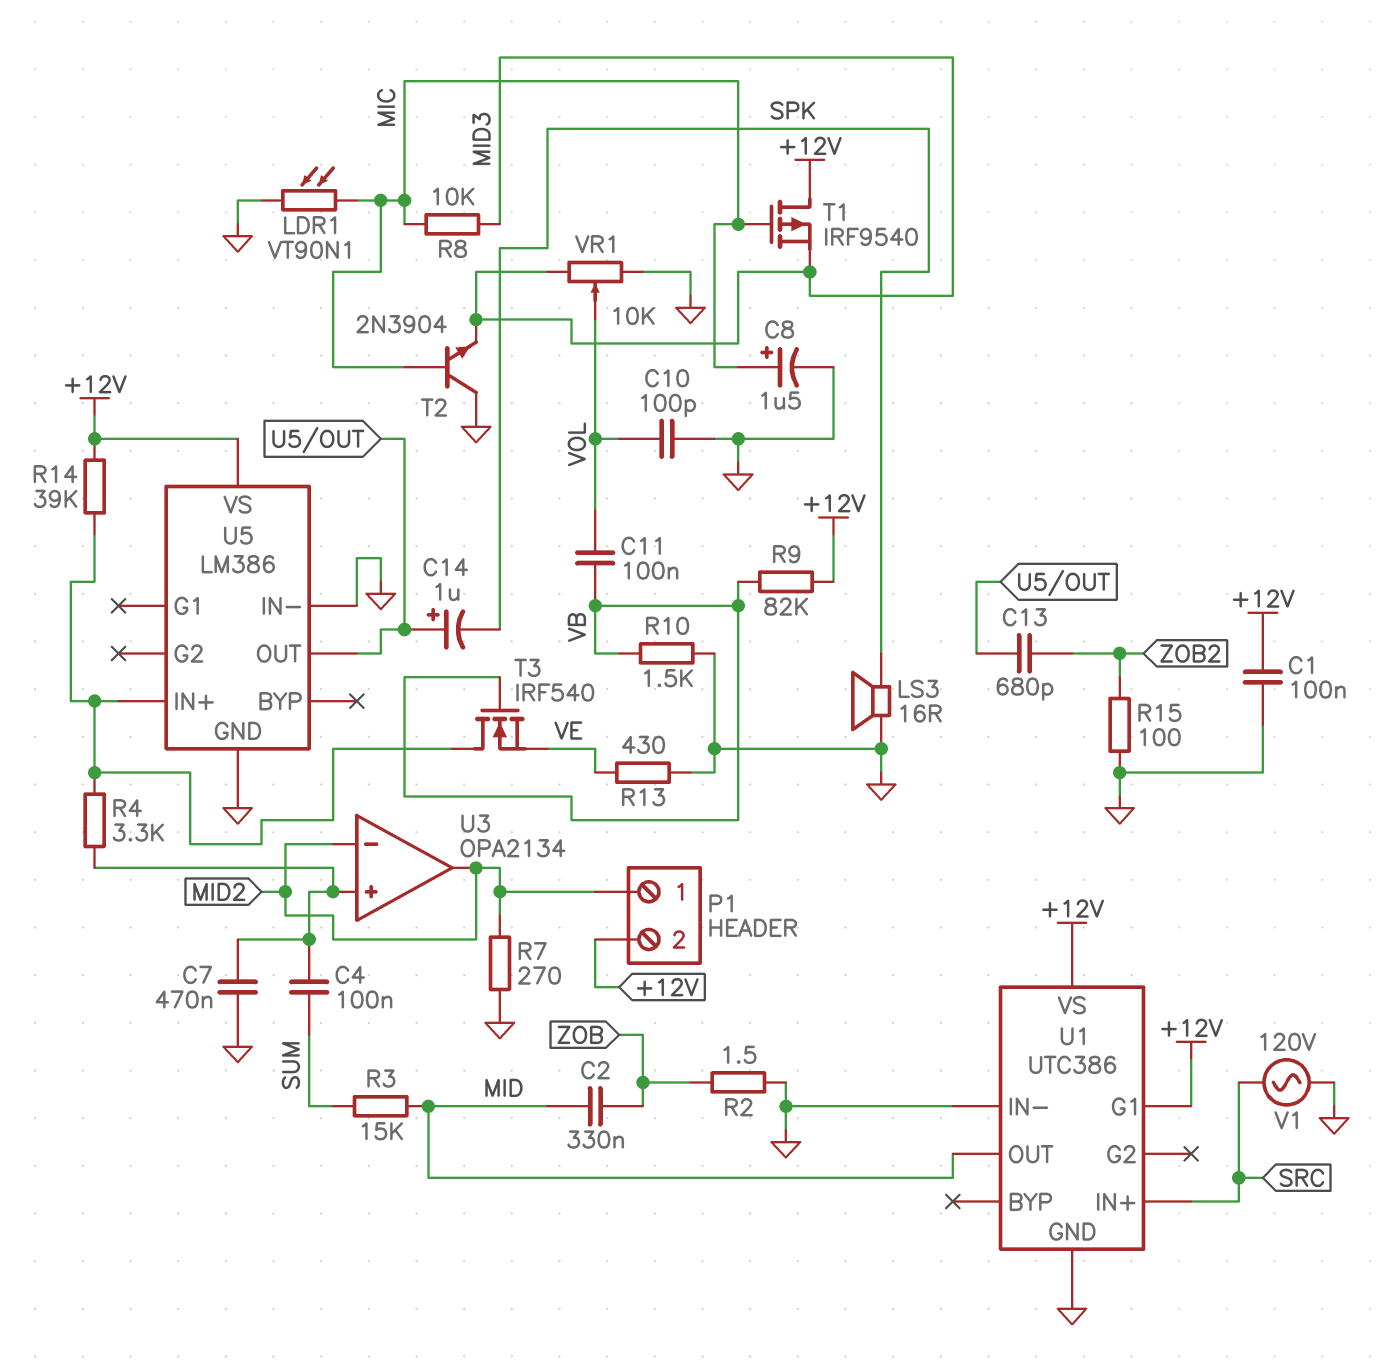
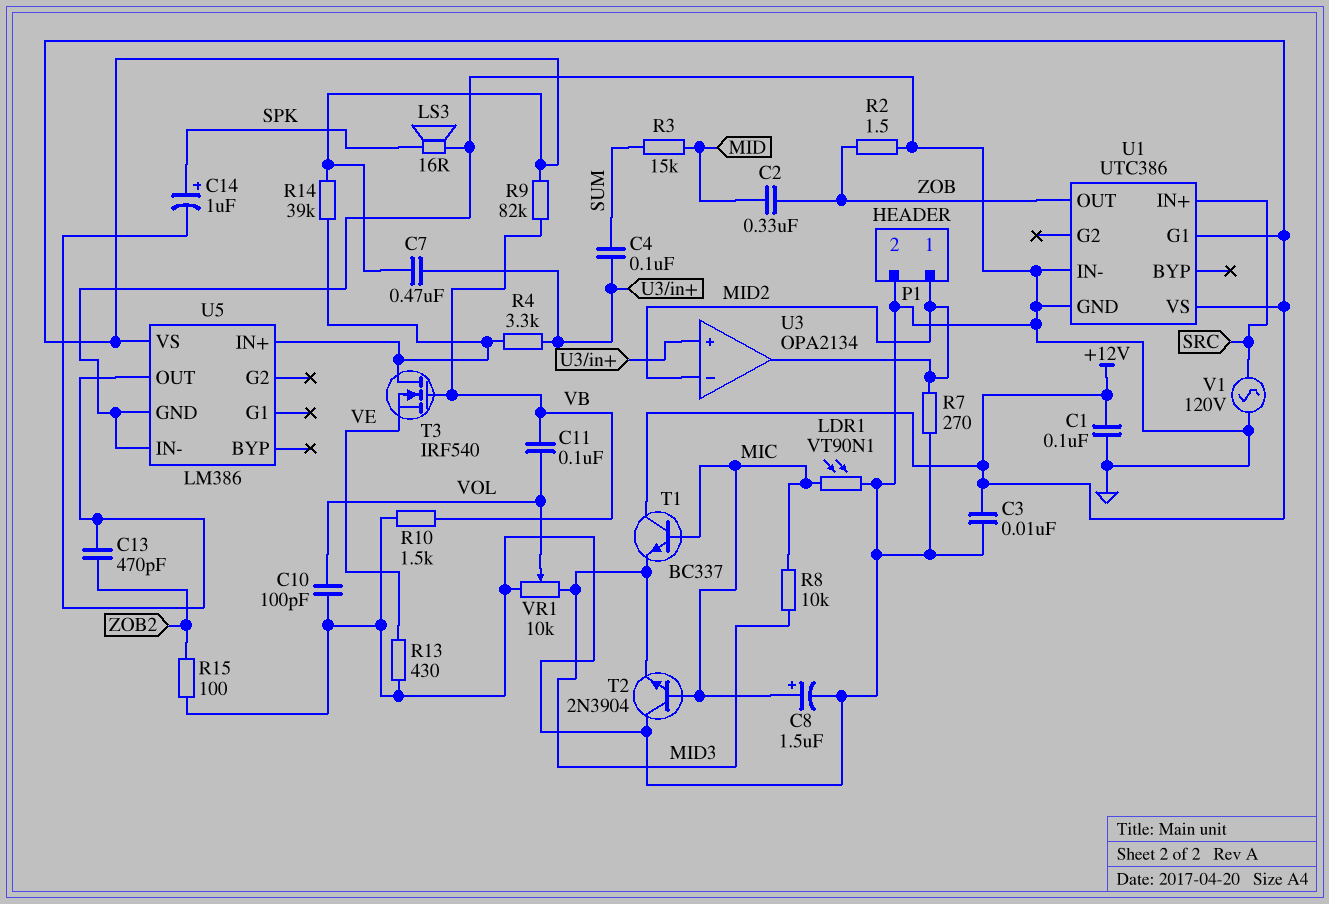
C3: none -> 10nF (+12V, GND)
C7: 470nF (GND, U3/in+) -> 470nF (+12V, U3/in+)
C13: 680pF (U5/OUT, ZOB2) -> 470pF (U5/OUT, ZOB2)
C14: 1uF (plus U5/OUT, minus SPK) -> 1uF (plus SPK, minus U5/OUT)
P1 pin 2: +12V -> GND
T1: PMOS IRF9540 (G MIC, D +12V, S MID3) -> NPN BC337 (B MIC, C +12V, E MID3)
U1 pin OUT: MID -> ZOB

